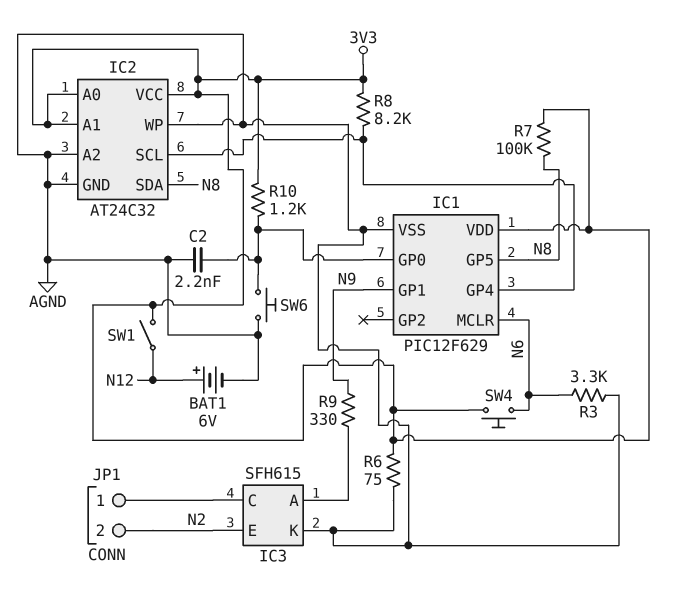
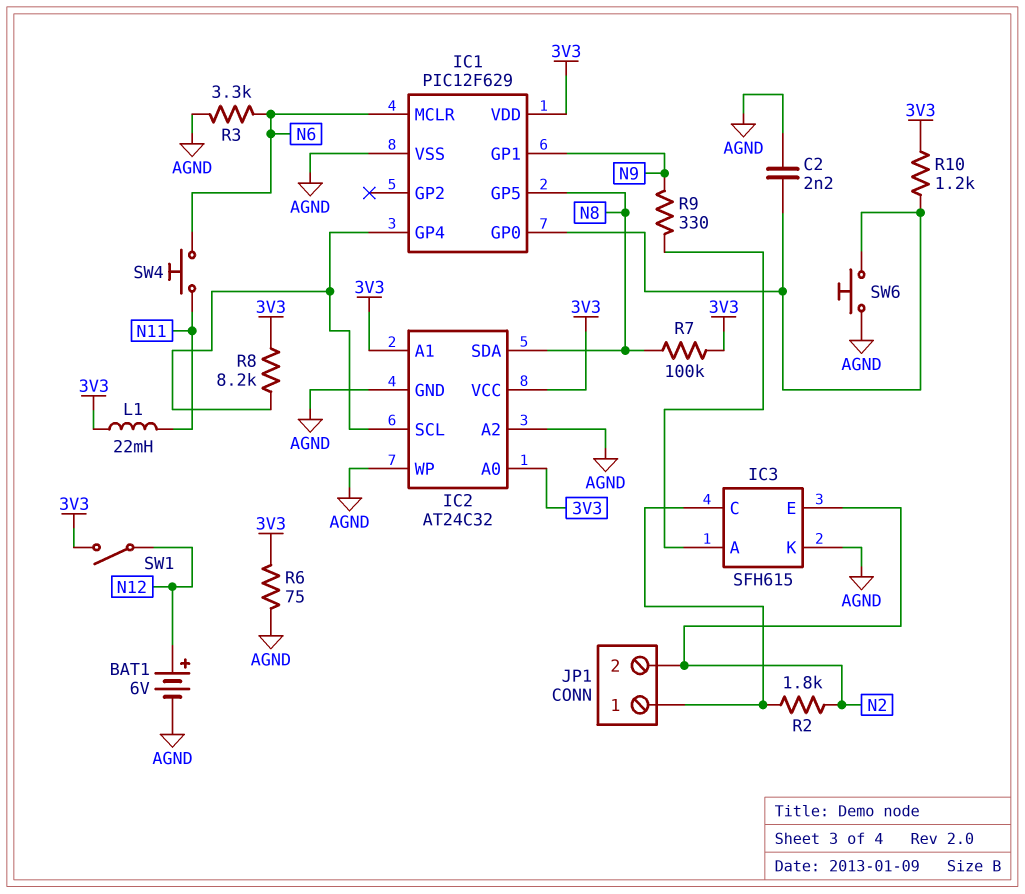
L1: none -> 22mH (3V3, N11)
R2: none -> 1.8k (IC3/C, N2)
SW4: button (3V3, N6) -> button (N6, N11)

